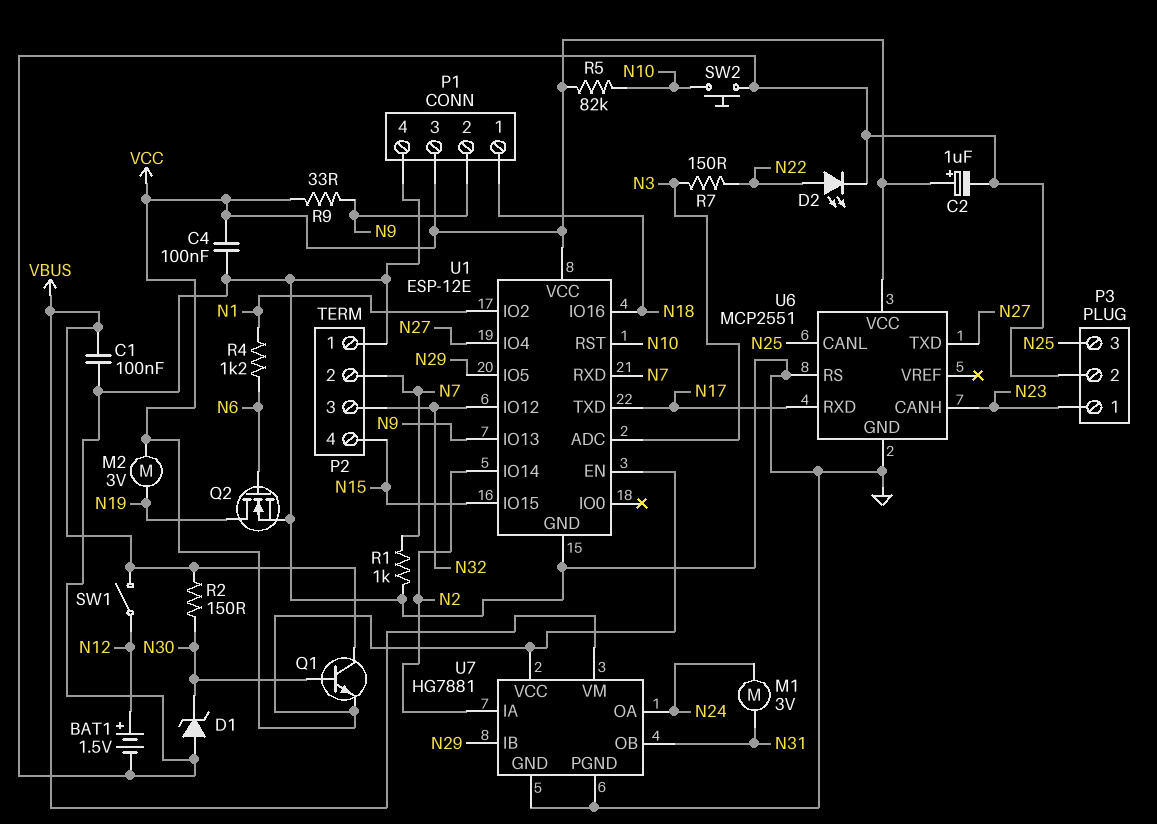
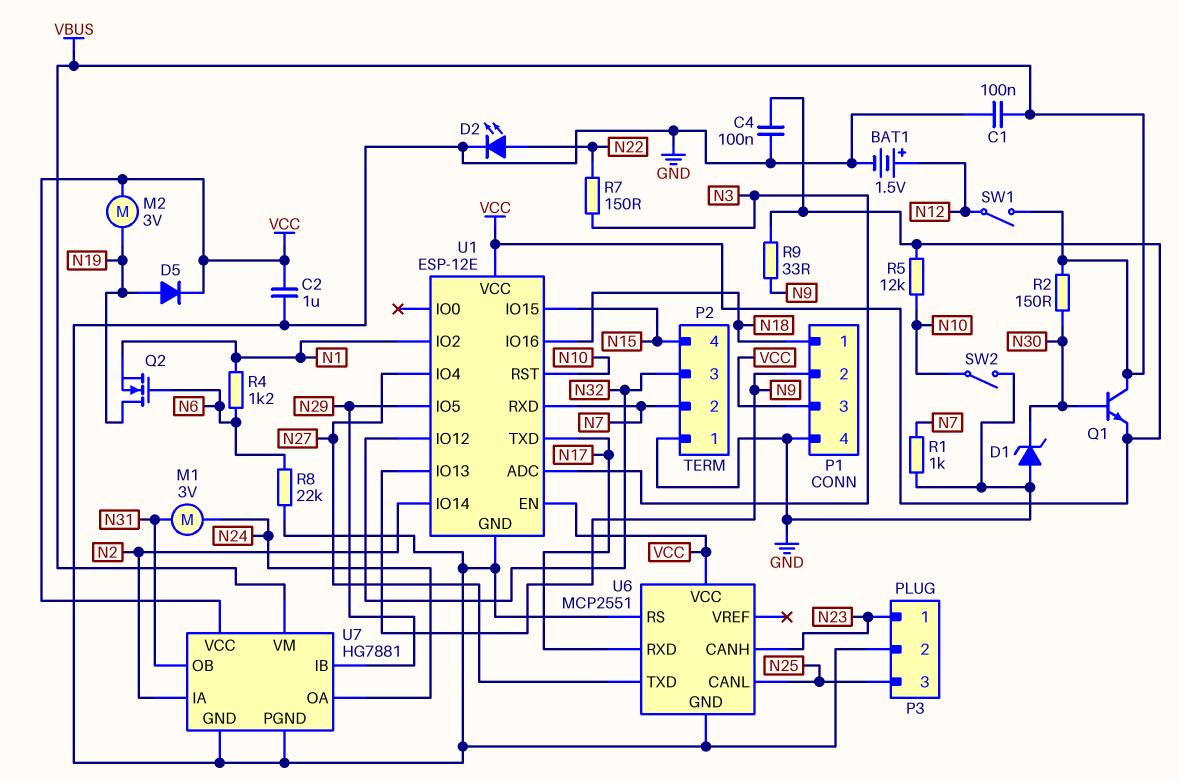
C2: 1uF (plus VCC, minus GND) -> 1uF (GND, VCC)
D5: none -> diode (A N19, K VCC)
Q2: NMOS (G N6, D N19, S GND) -> NMOS (G N6, D N19, S N1)
R5: 82k (N10, VCC) -> 12k (N10, VCC)
R8: none -> 22k (GND, N6)
SW2: button (GND, N10) -> switch (GND, N10)

